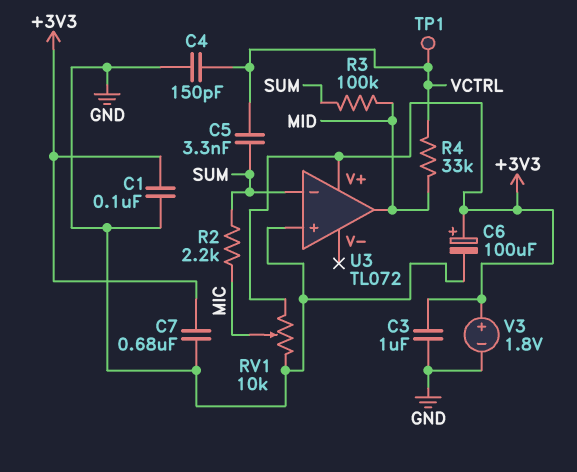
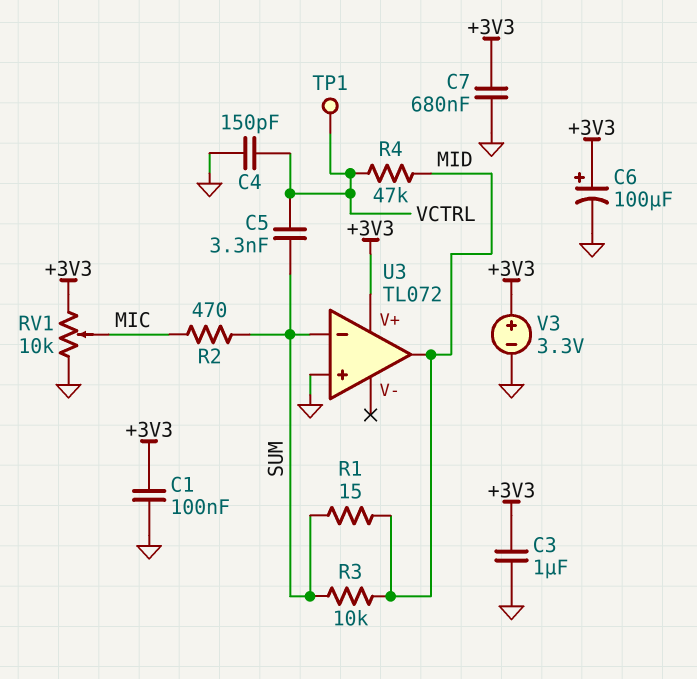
R1: none -> 15 (MID, SUM)
R2: 2.2k (MIC, SUM) -> 470 (MIC, SUM)
R3: 100k (MID, SUM) -> 10k (MID, SUM)
R4: 33k (MID, VCTRL) -> 47k (MID, VCTRL)
V3: 1.8V (plus +3V3, minus GND) -> 3.3V (plus +3V3, minus GND)

